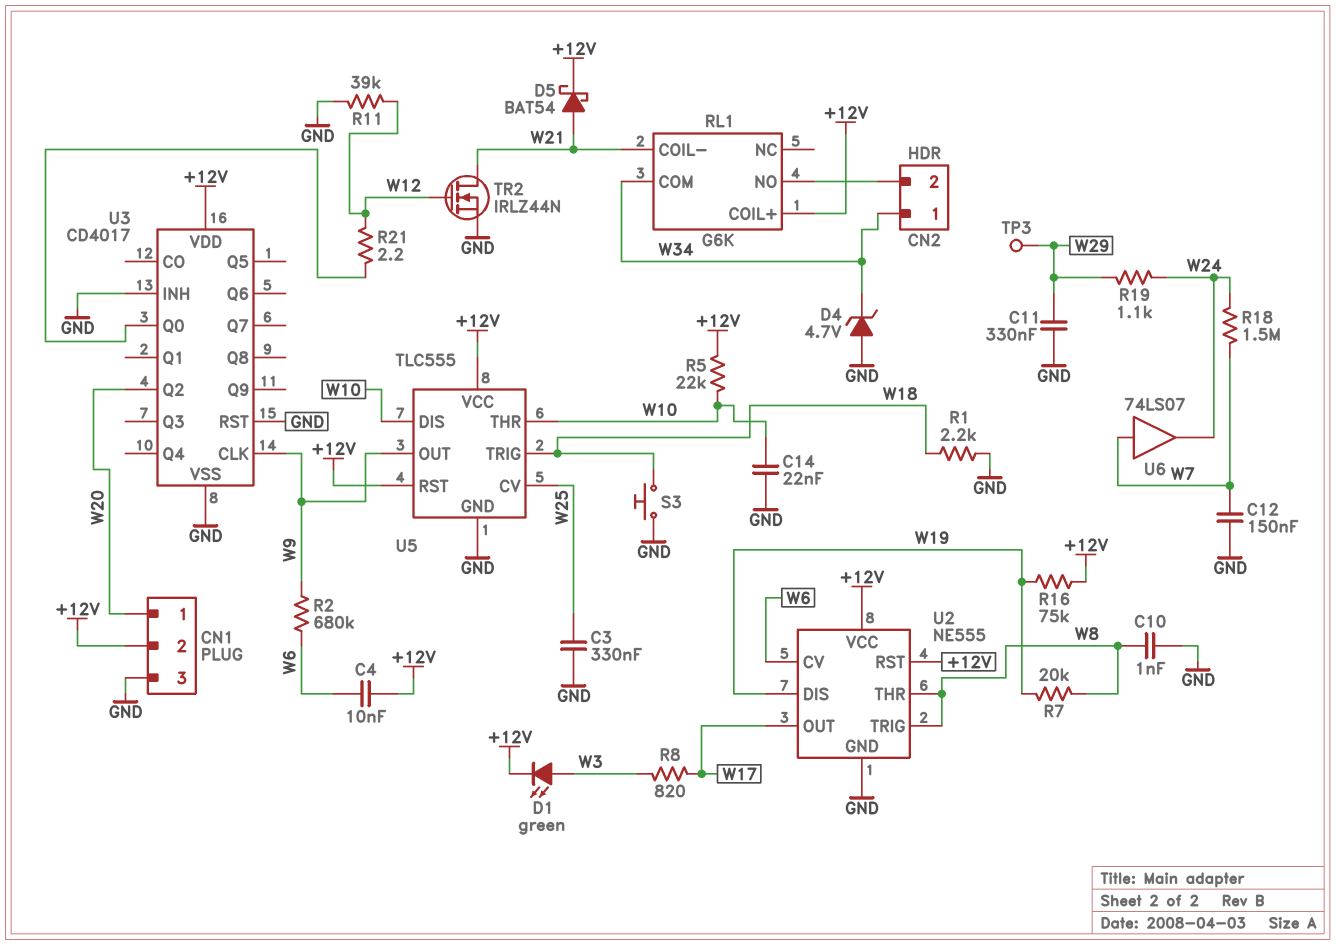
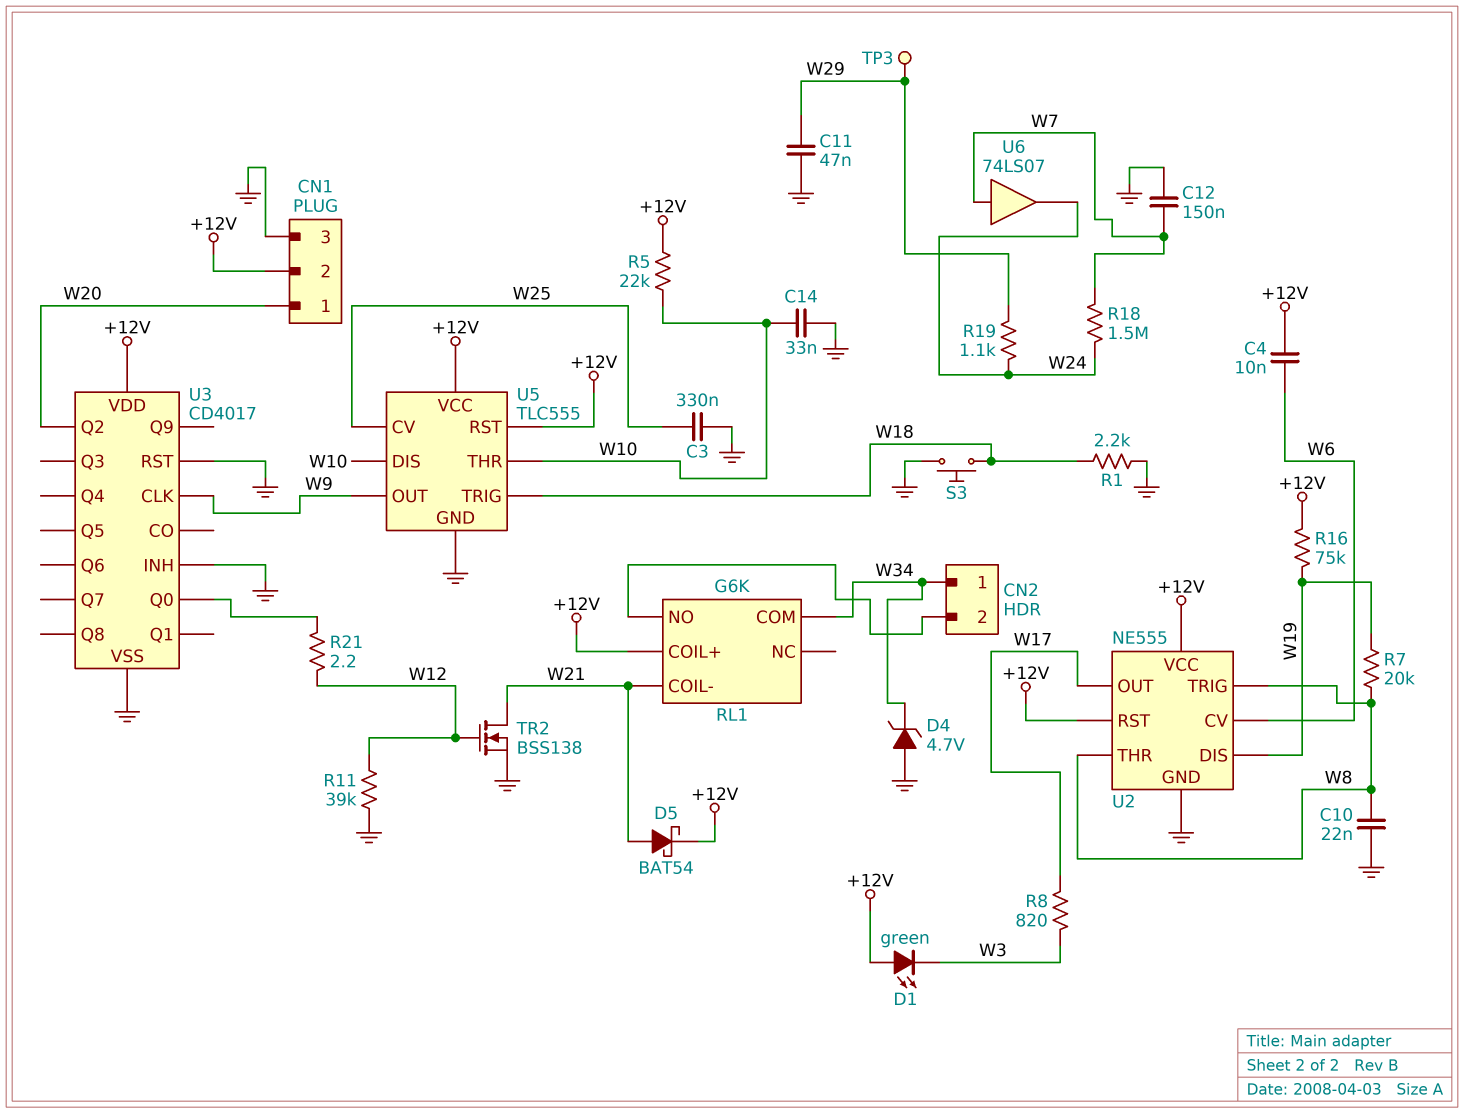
C10: 1nF (GND, W8) -> 22nF (GND, W8)
C11: 330nF (GND, W29) -> 47nF (GND, W29)
C14: 22nF (GND, W10) -> 33nF (GND, W10)
D1: LED green (A W3, K +12V) -> LED green (A +12V, K W3)
R2: 680k (W6, W9) -> none
TR2: NMOS IRLZ44N (G W12, D W21, S GND) -> NMOS BSS138 (G W12, D W21, S GND)

